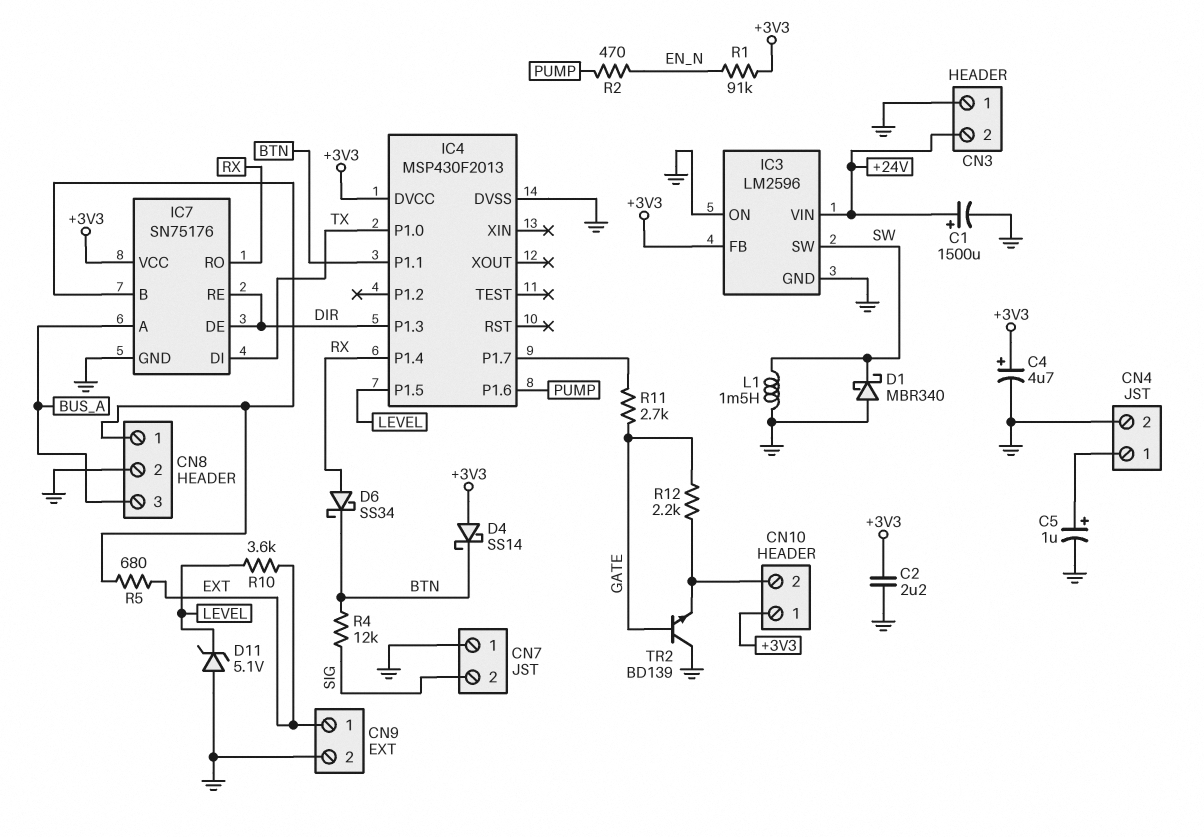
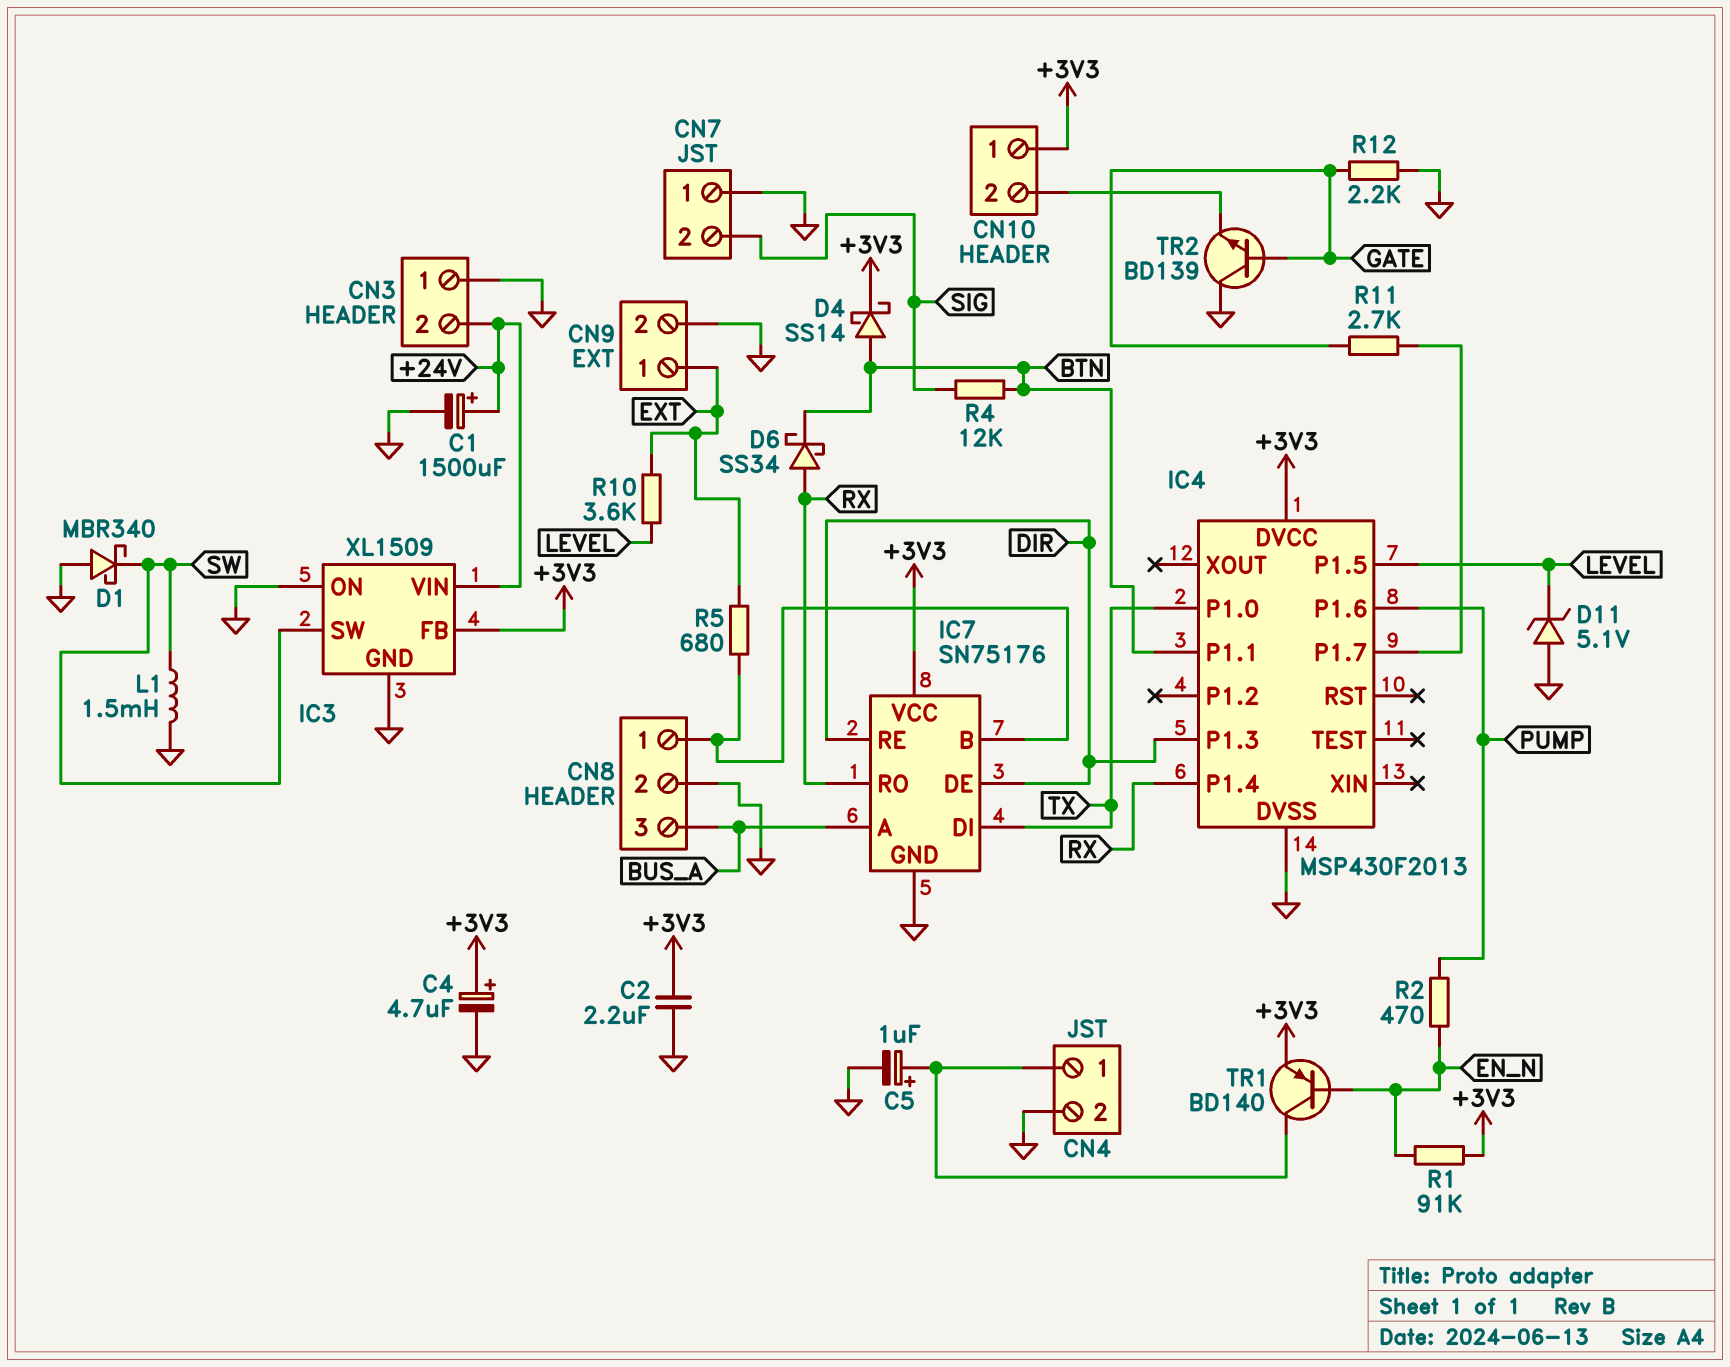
D4: schottky SS14 (A +3V3, K BTN) -> schottky SS14 (A BTN, K +3V3)
IC3: LM2596 -> XL1509
R12: 2.2k (CN10/2, GATE) -> 2.2k (GATE, GND)
TR1: none -> PNP BD140 (B EN_N, C CN4/1, E +3V3)

